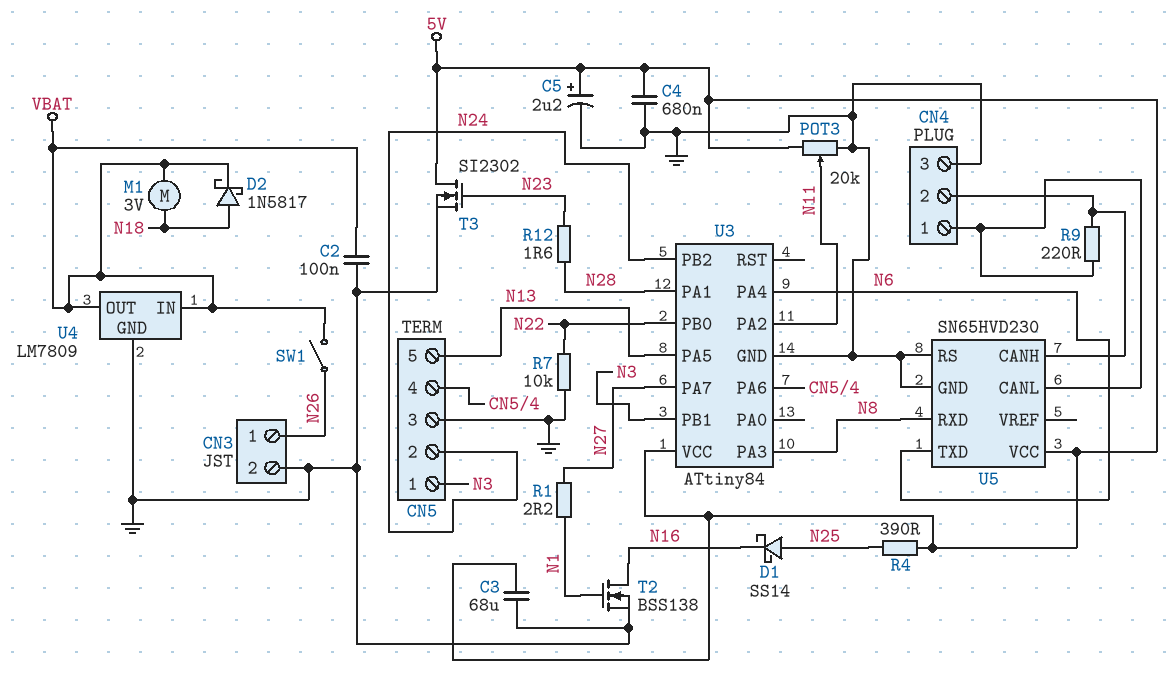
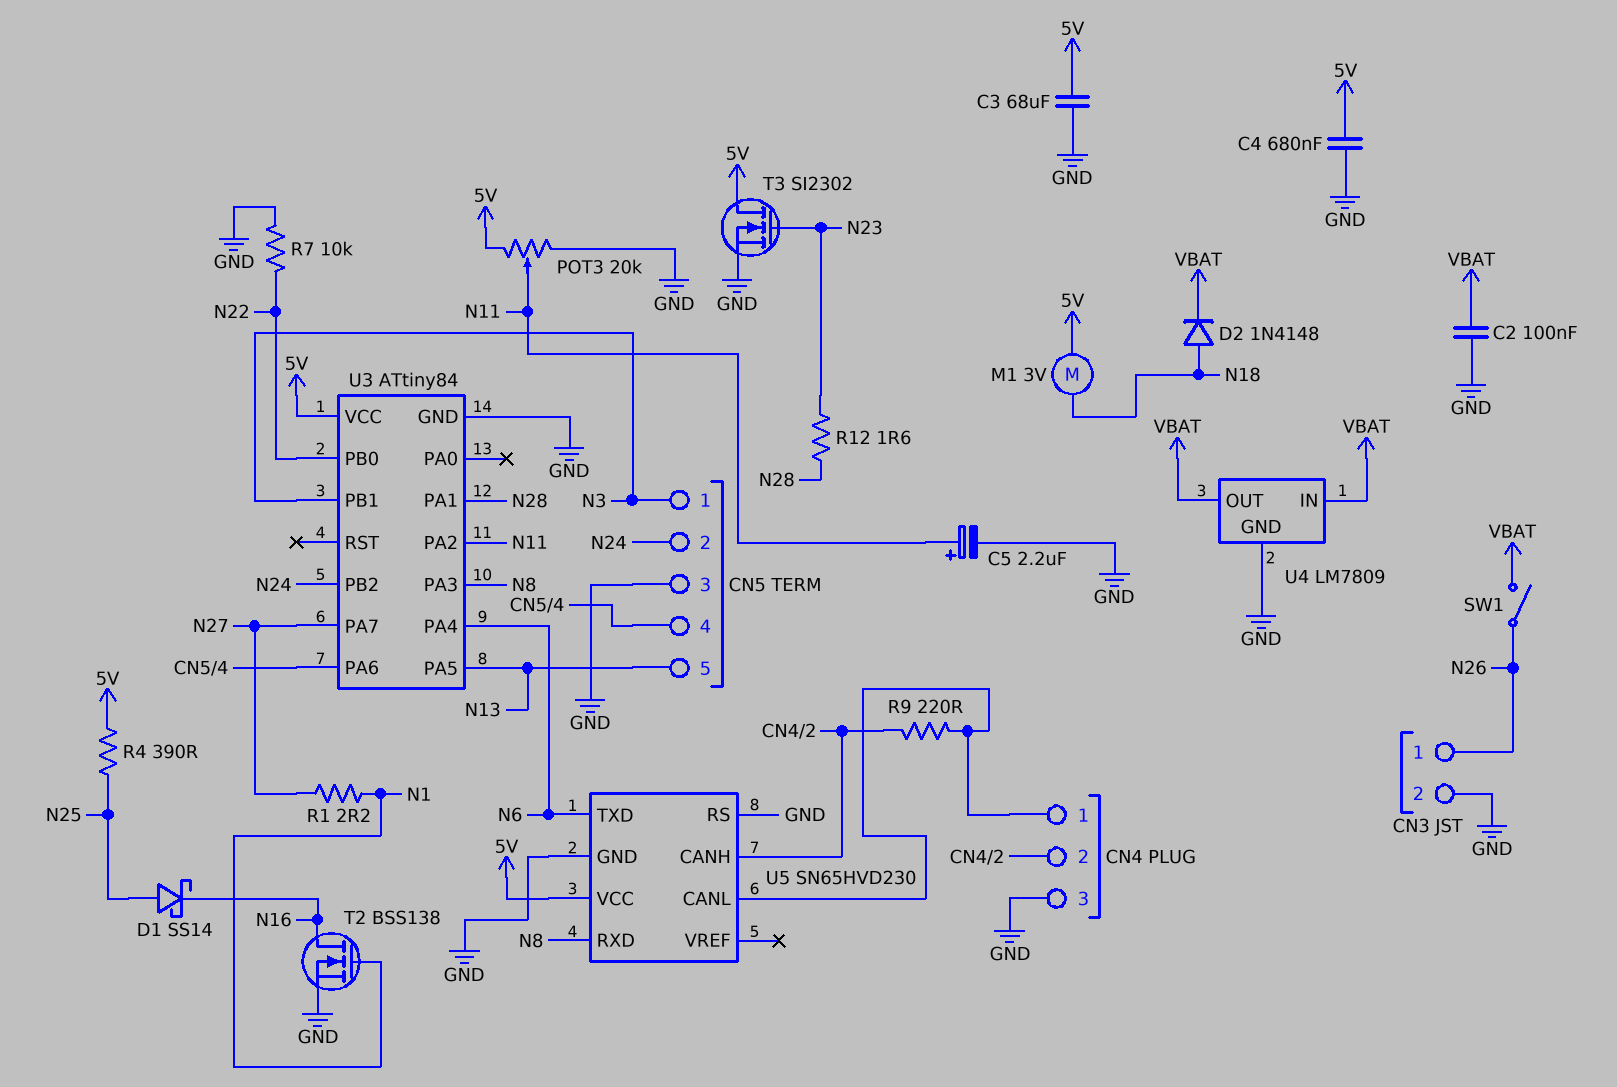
C5: 2.2uF (plus 5V, minus GND) -> 2.2uF (plus N11, minus GND)
D2: schottky 1N5817 (A N18, K VBAT) -> diode 1N4148 (A N18, K VBAT)
M1: motor 3V (N18, VBAT) -> motor 3V (5V, N18)

